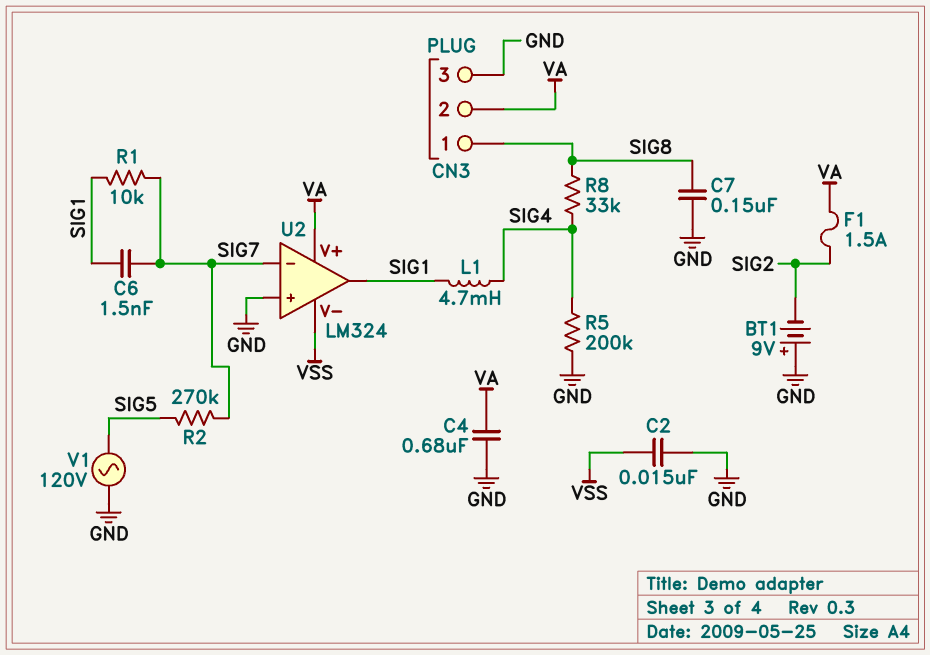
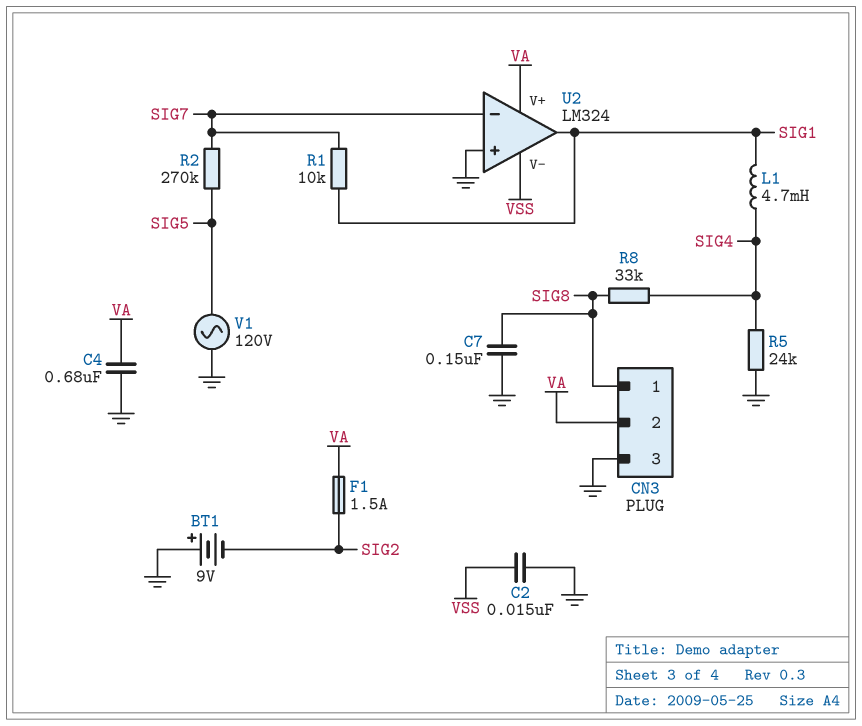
C6: 1.5nF (SIG1, SIG7) -> none
R5: 200k (GND, SIG4) -> 24k (GND, SIG4)

